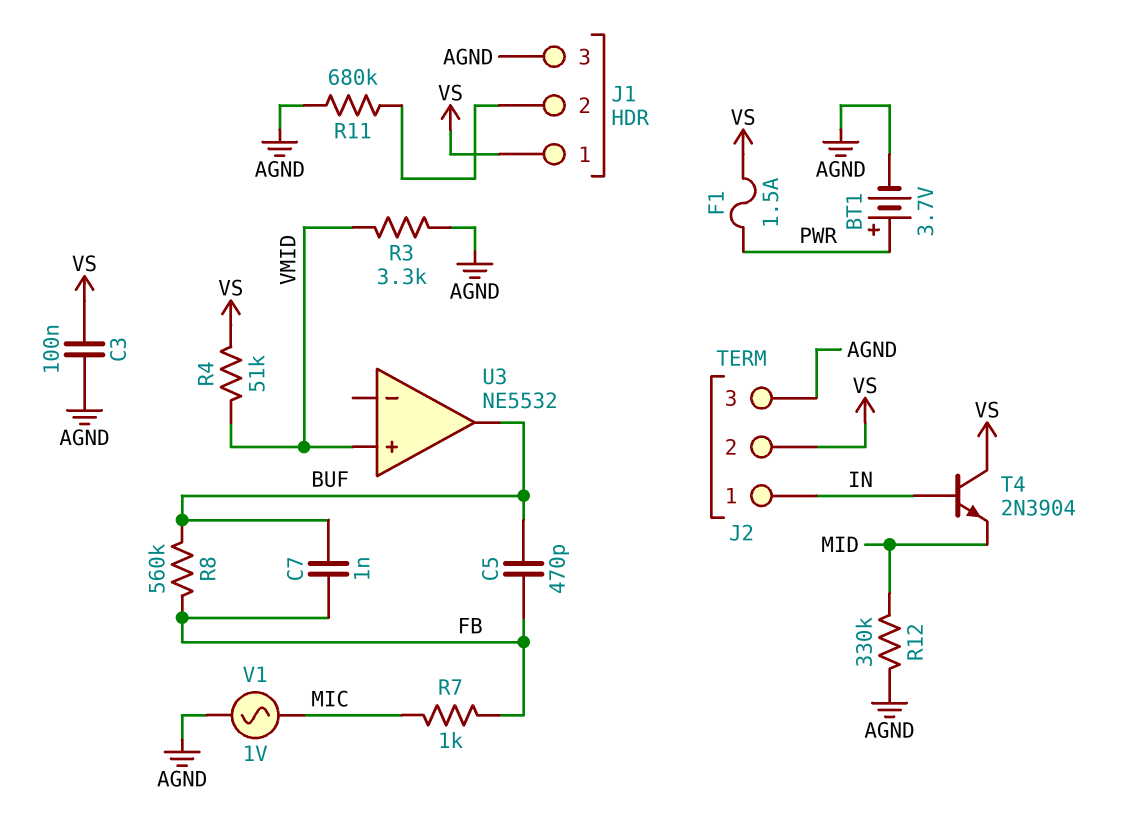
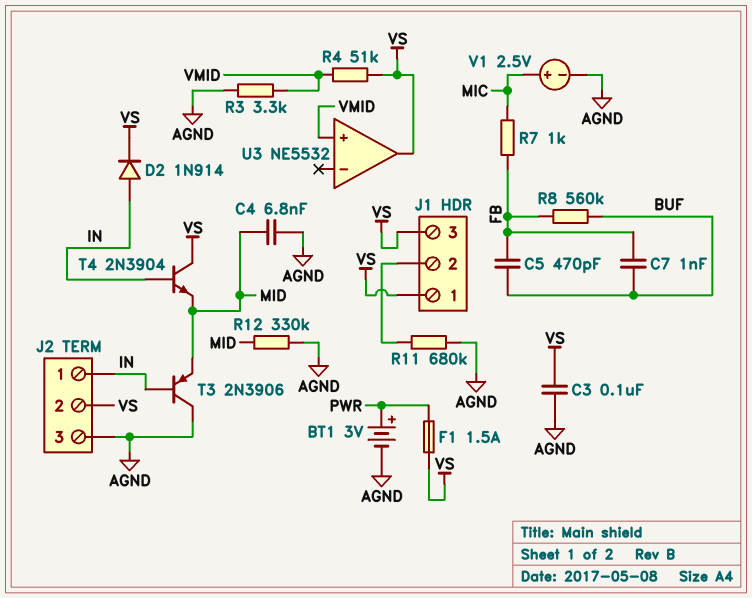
BT1: 3.7V (plus PWR, minus AGND) -> 3V (plus PWR, minus AGND)
C4: none -> 6.8nF (AGND, MID)
D2: none -> diode 1N914 (A IN, K VS)
J1 pin 3: AGND -> VS
T3: none -> PNP 2N3906 (B IN, C AGND, E MID)
U3 pin out: BUF -> VS
V1: AC 1V (AGND, MIC) -> 2.5V (plus MIC, minus AGND)

